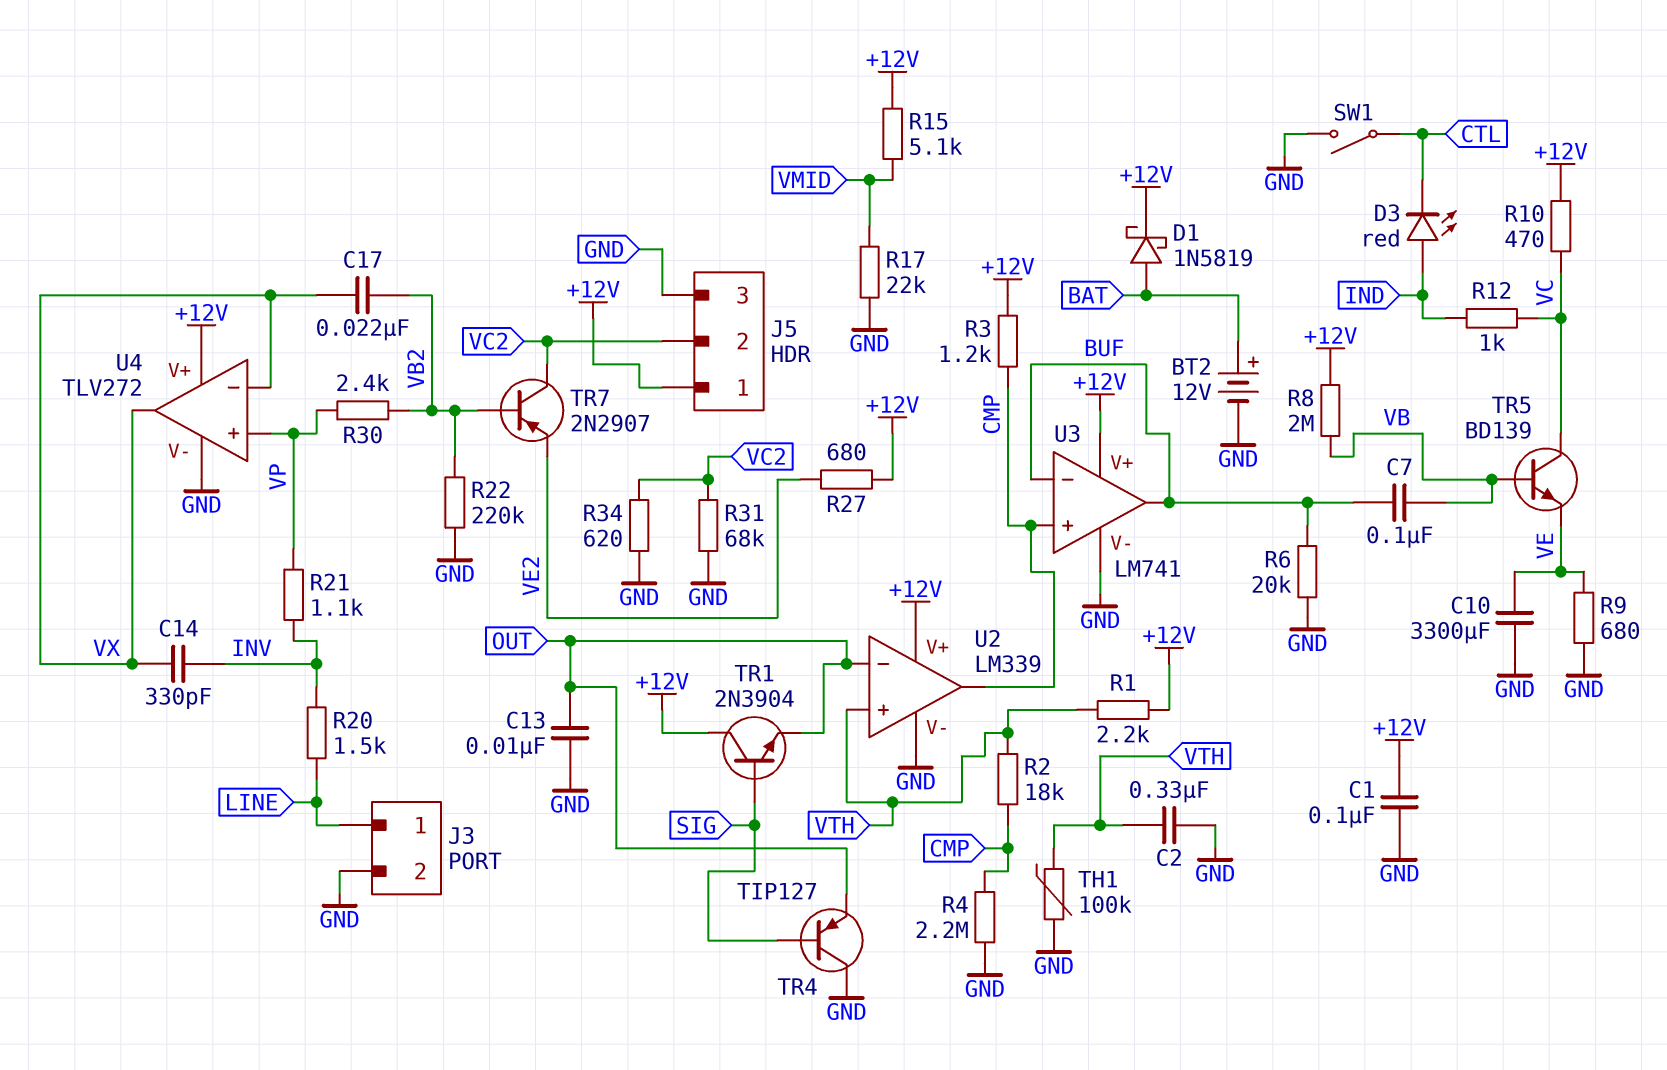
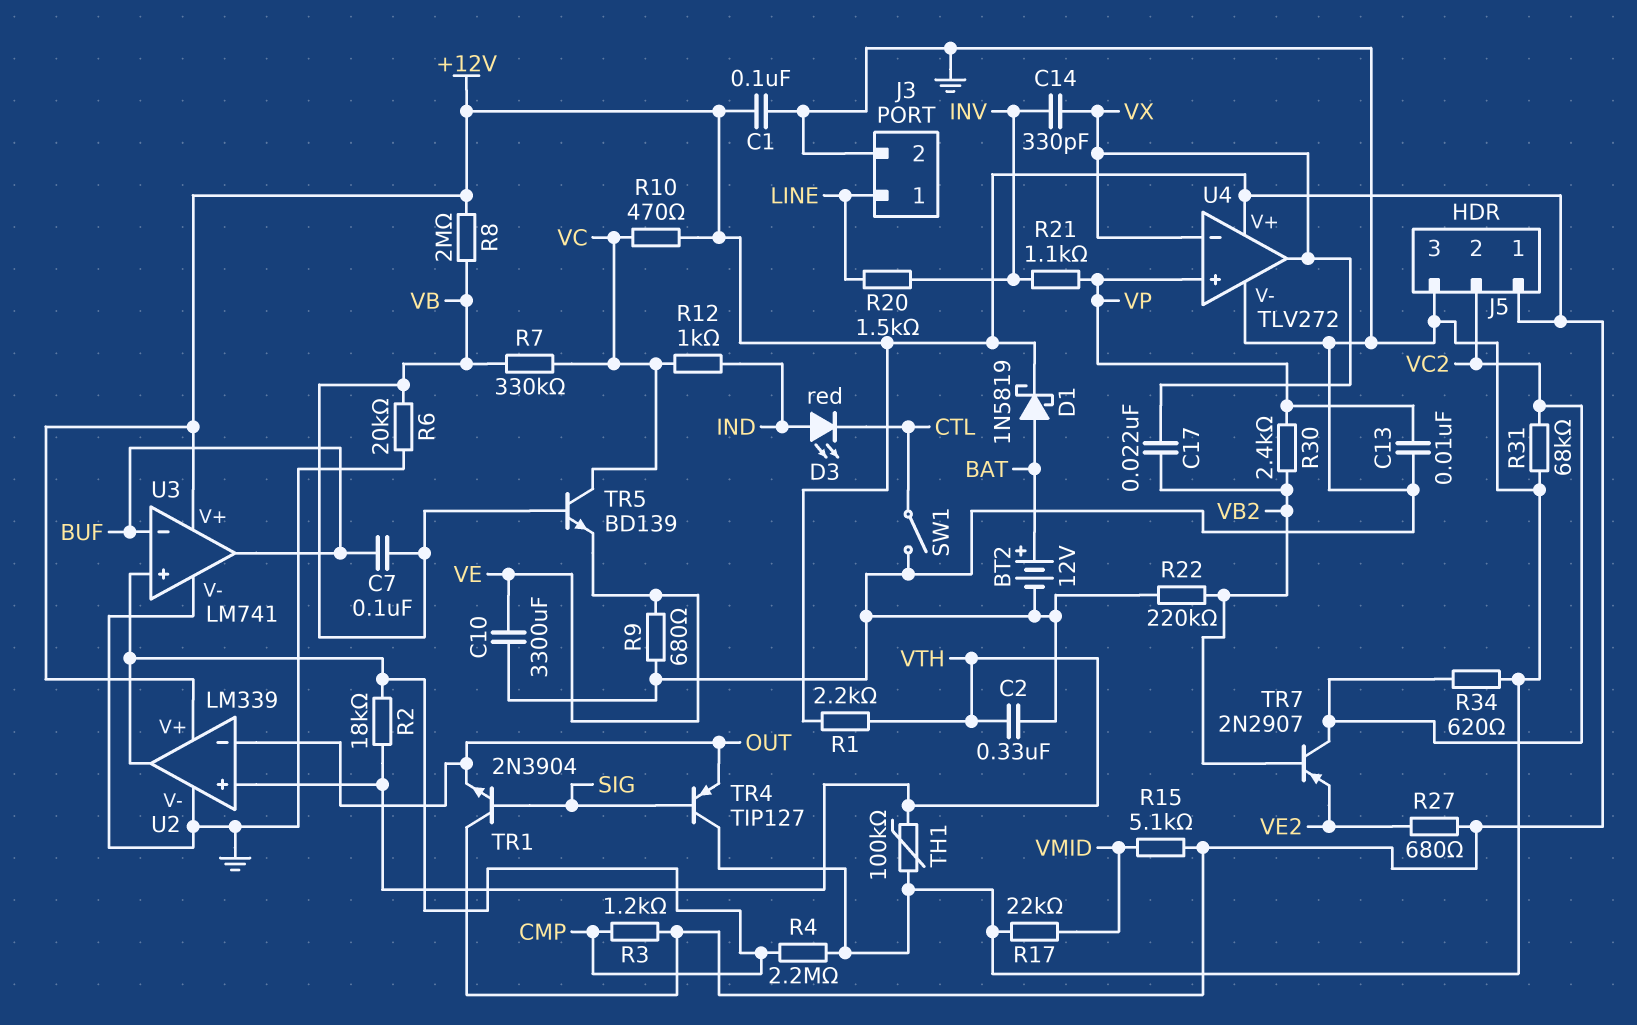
C13: 10nF (GND, OUT) -> 10nF (GND, VP)
R6: 20k (BUF, GND) -> 20k (GND, VB)
R7: none -> 330k (VB, VC)

